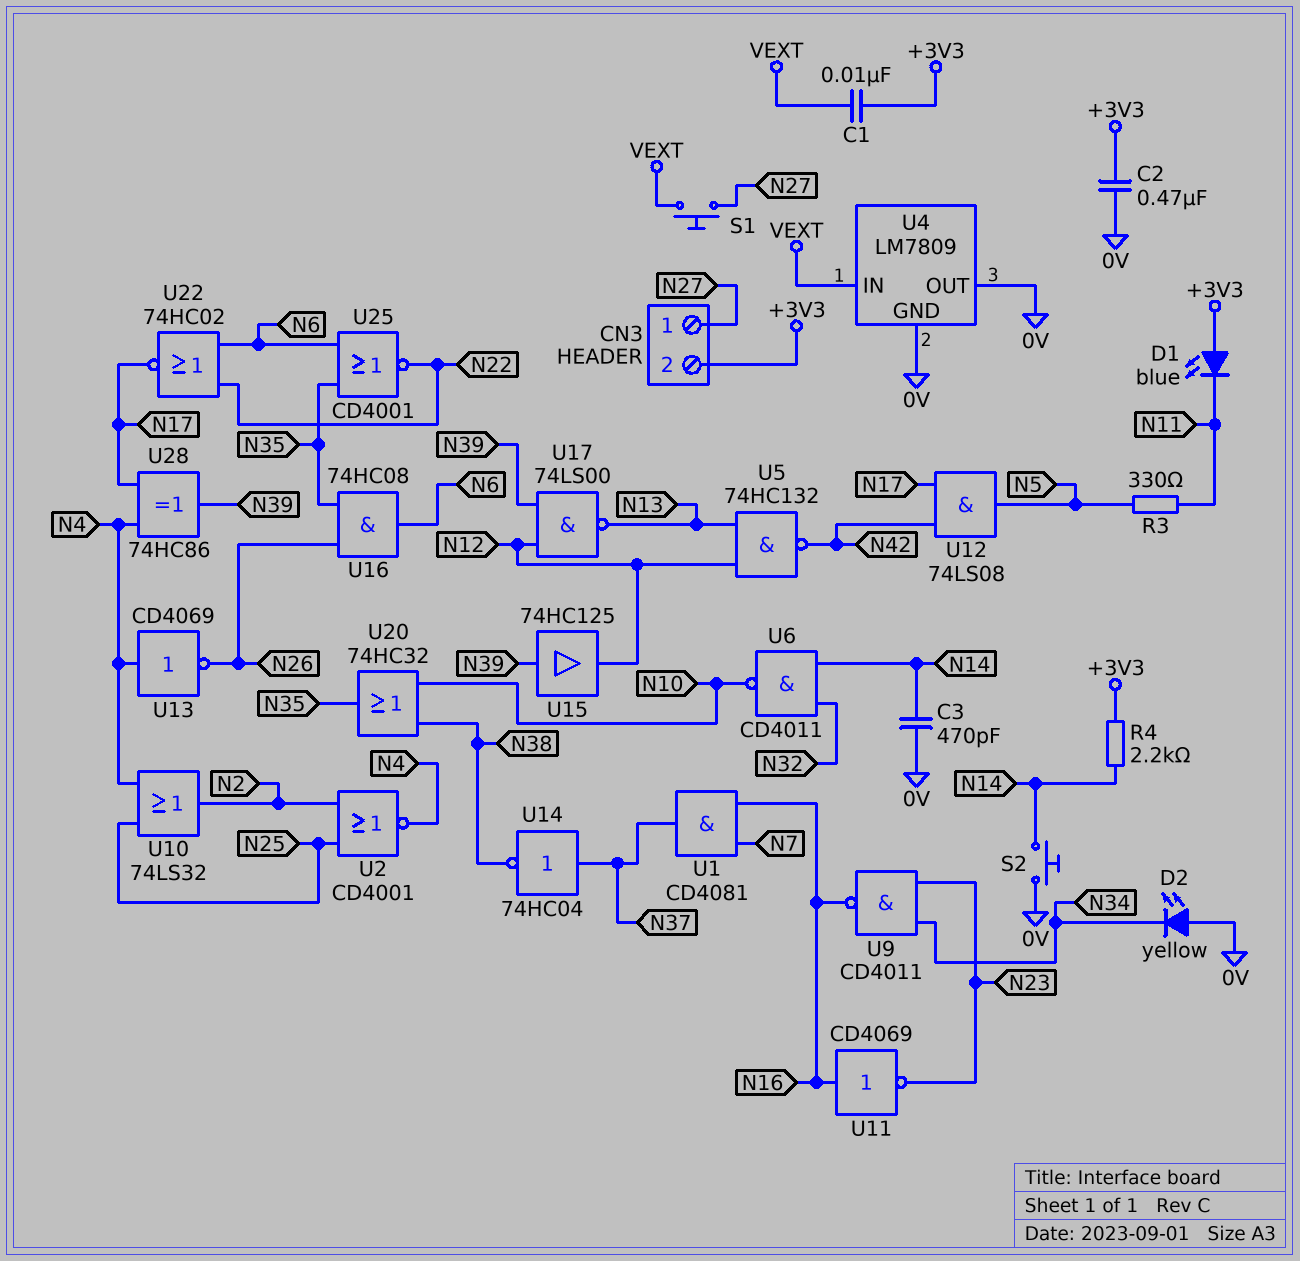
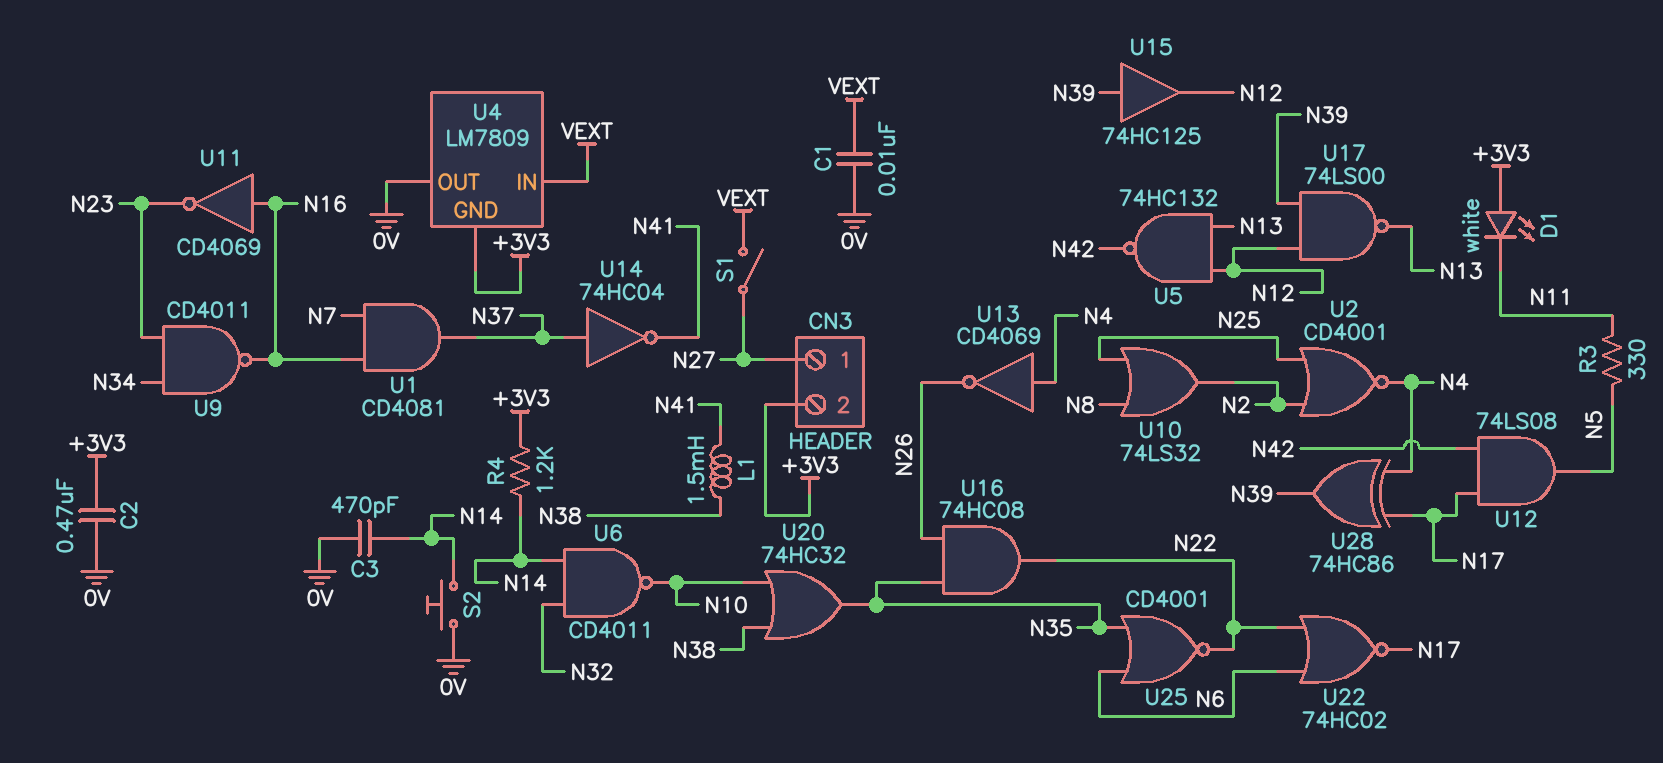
C1: 10nF (+3V3, VEXT) -> 10nF (0V, VEXT)
D1: LED blue (A +3V3, K N11) -> LED white (A +3V3, K N11)
D2: LED yellow (A 0V, K N34) -> none
L1: none -> 1.5mH (N38, N41)
R4: 2.2k (+3V3, N14) -> 1.2k (+3V3, N14)
S1: button (N27, VEXT) -> switch (N27, VEXT)
U4 pin GND: 0V -> +3V3
U10: OR 74LS32 (in N4, in N25, out N2) -> OR 74LS32 (in N8, in N25, out N2)
U14: NOT 74HC04 (in N37, out N38) -> NOT 74HC04 (in N37, out N41)
U16: AND 74HC08 (in N26, in N35, out N6) -> AND 74HC08 (in N26, in N35, out N22)

